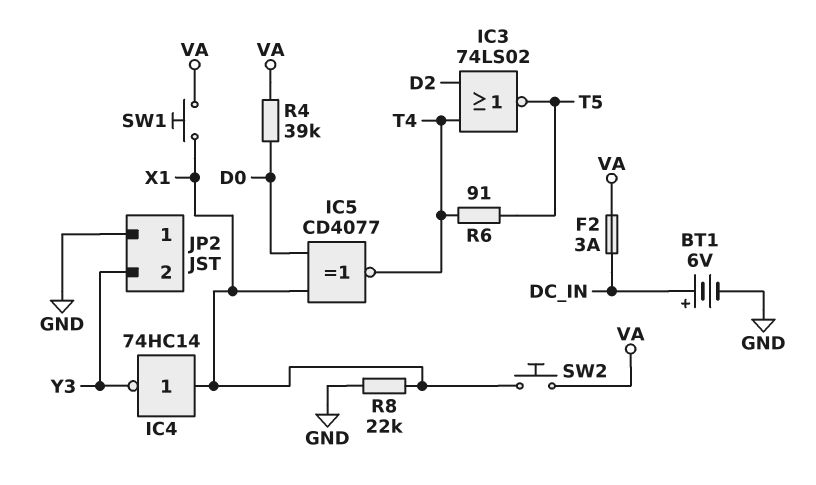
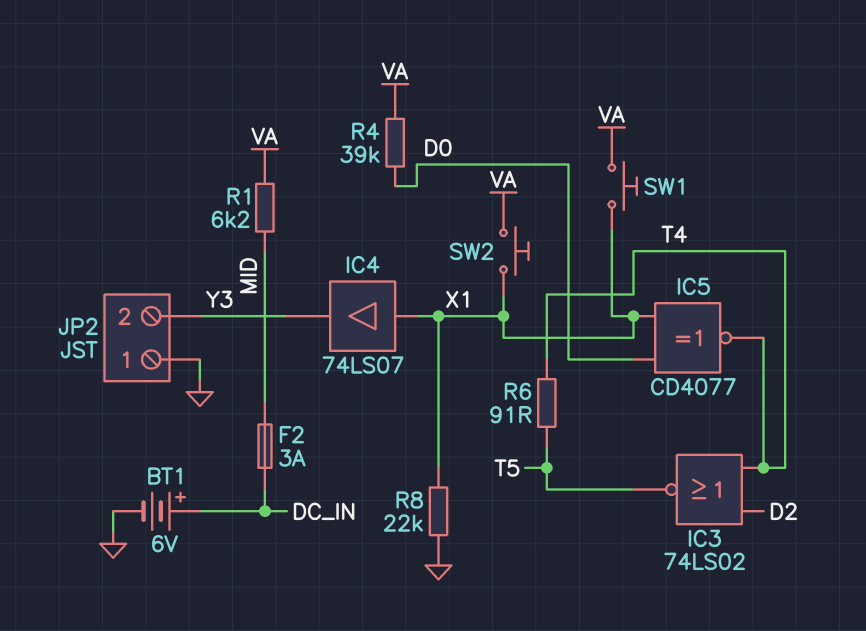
F2: 3A (DC_IN, VA) -> 3A (DC_IN, MID)
IC4: NOT 74HC14 (in X1, out Y3) -> buffer 74LS07 (in X1, out Y3)
R1: none -> 6.2k (MID, VA)

